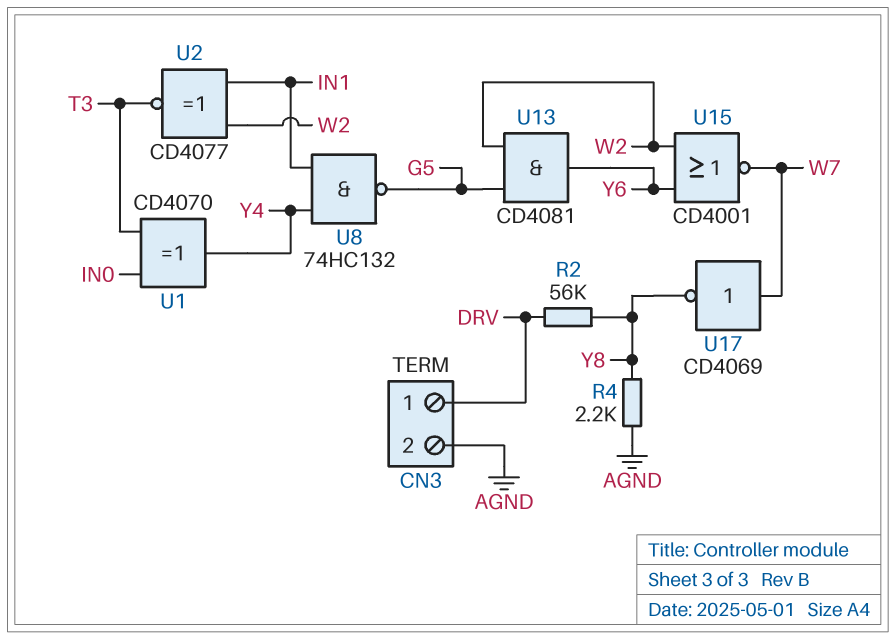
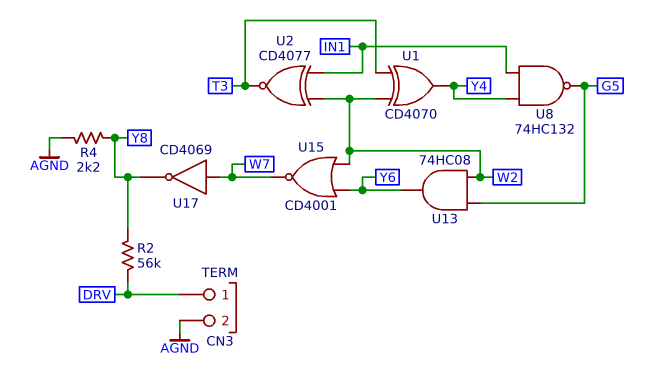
U1: XOR CD4070 (in IN0, in T3, out Y4) -> XOR CD4070 (in T3, in W2, out Y4)
U13: AND CD4081 (in G5, in W2, out Y6) -> AND 74HC08 (in G5, in W2, out Y6)

